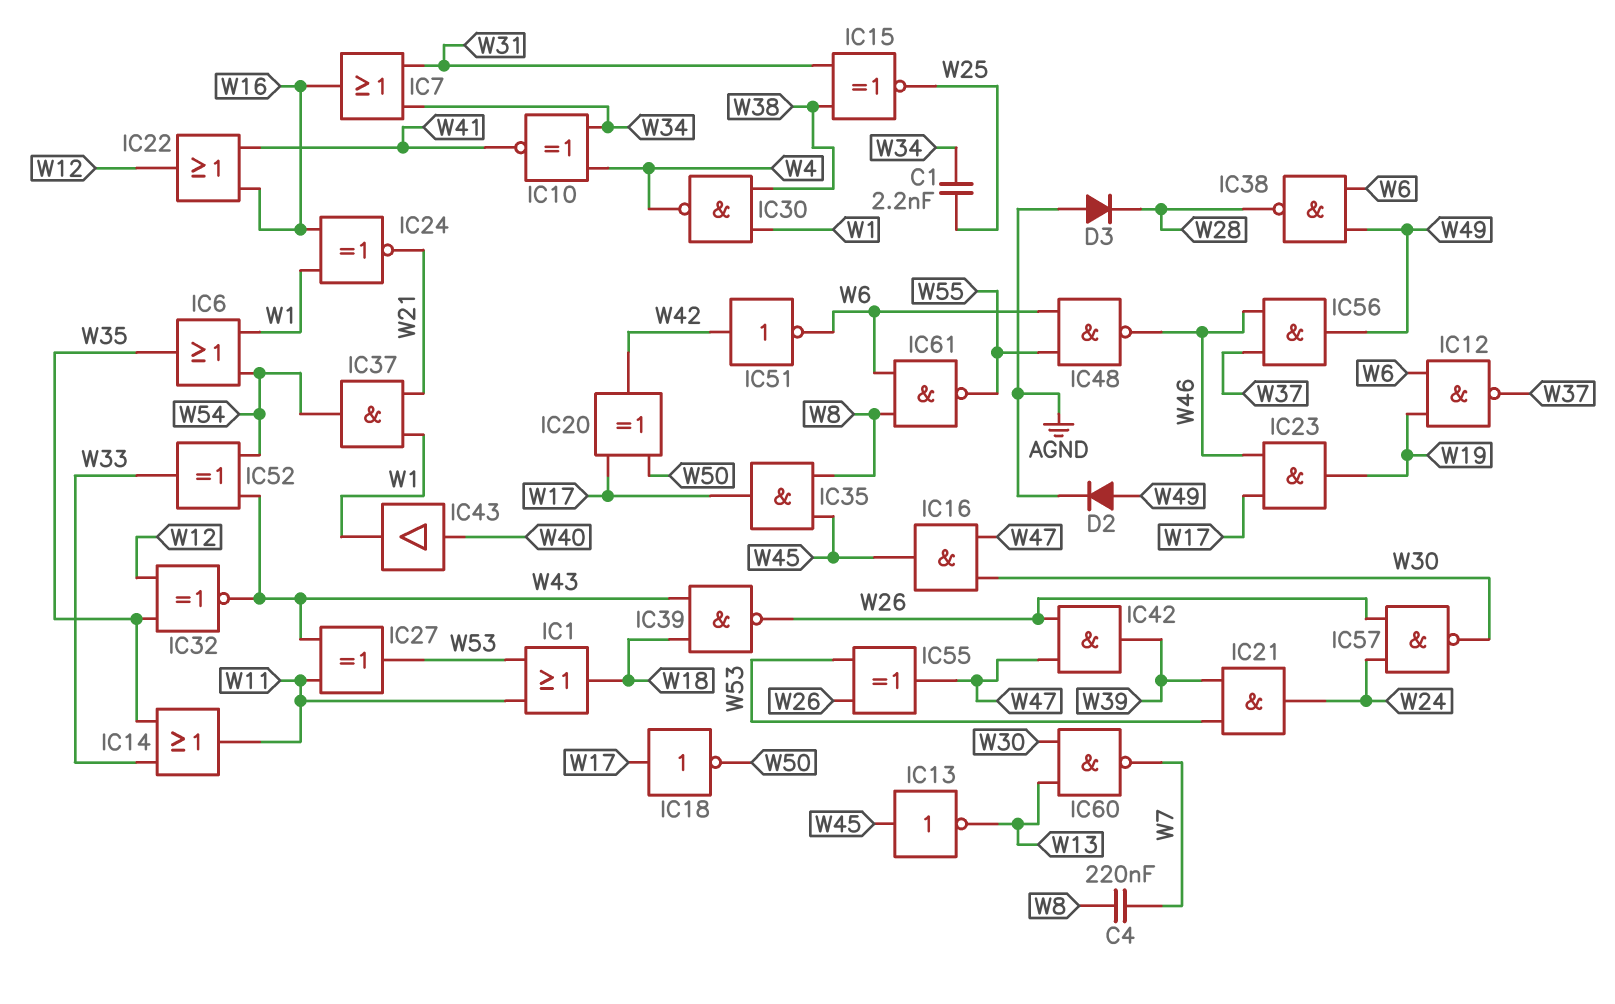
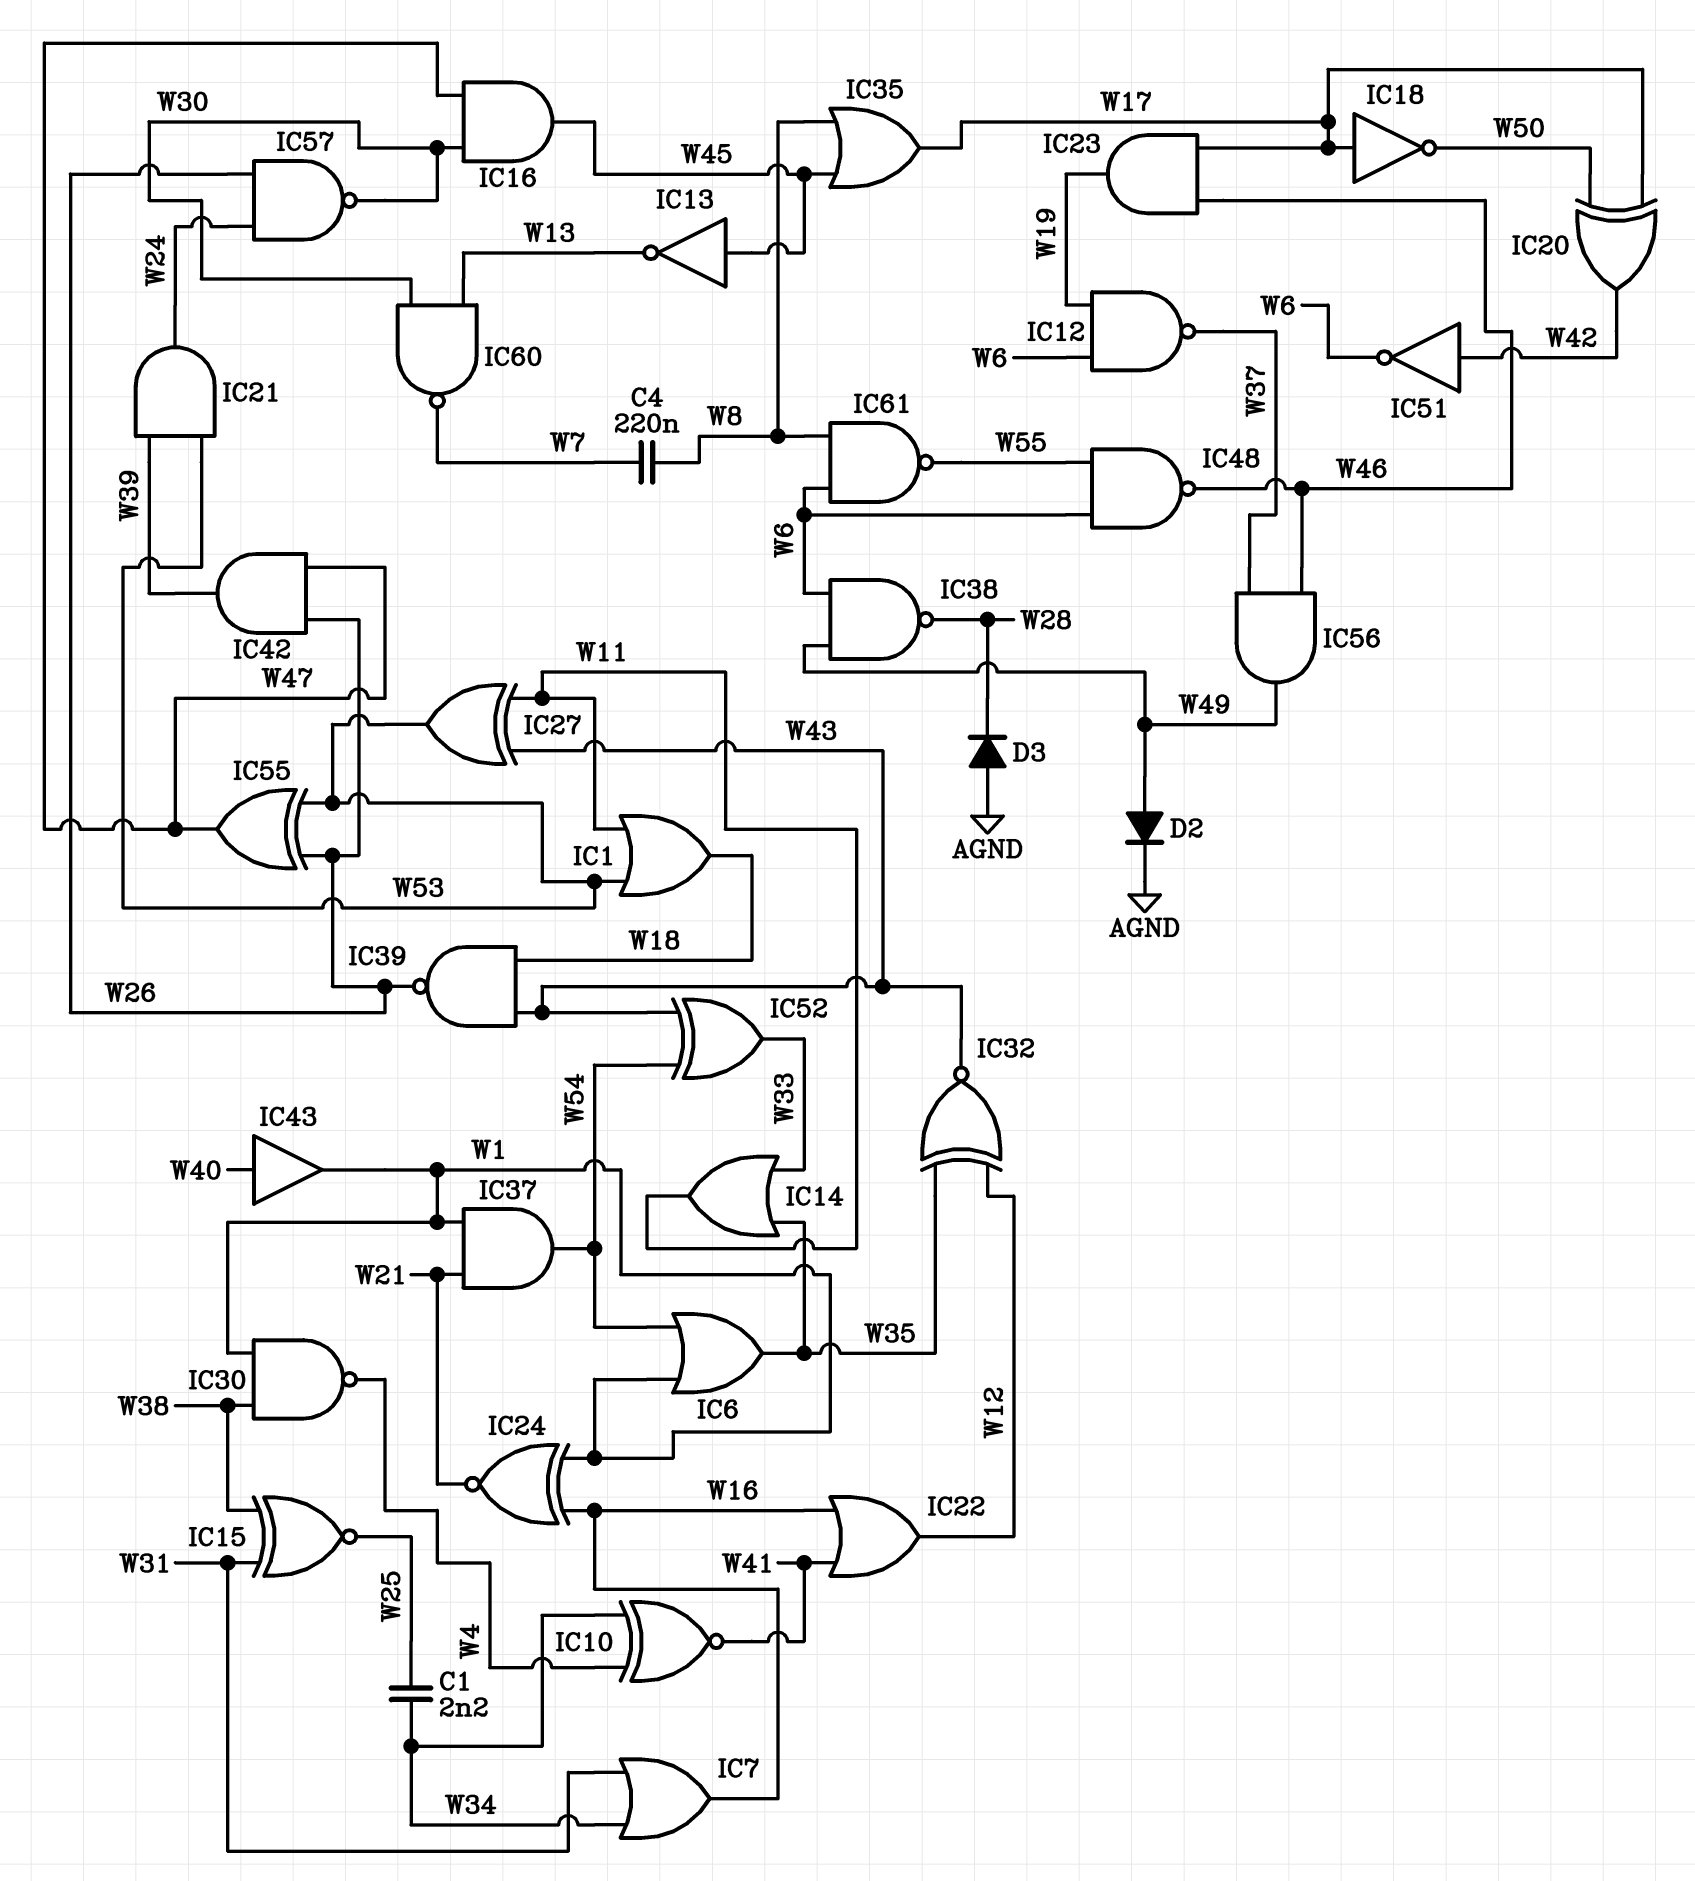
IC35: AND (in W8, in W45, out W17) -> OR (in W8, in W45, out W17)

